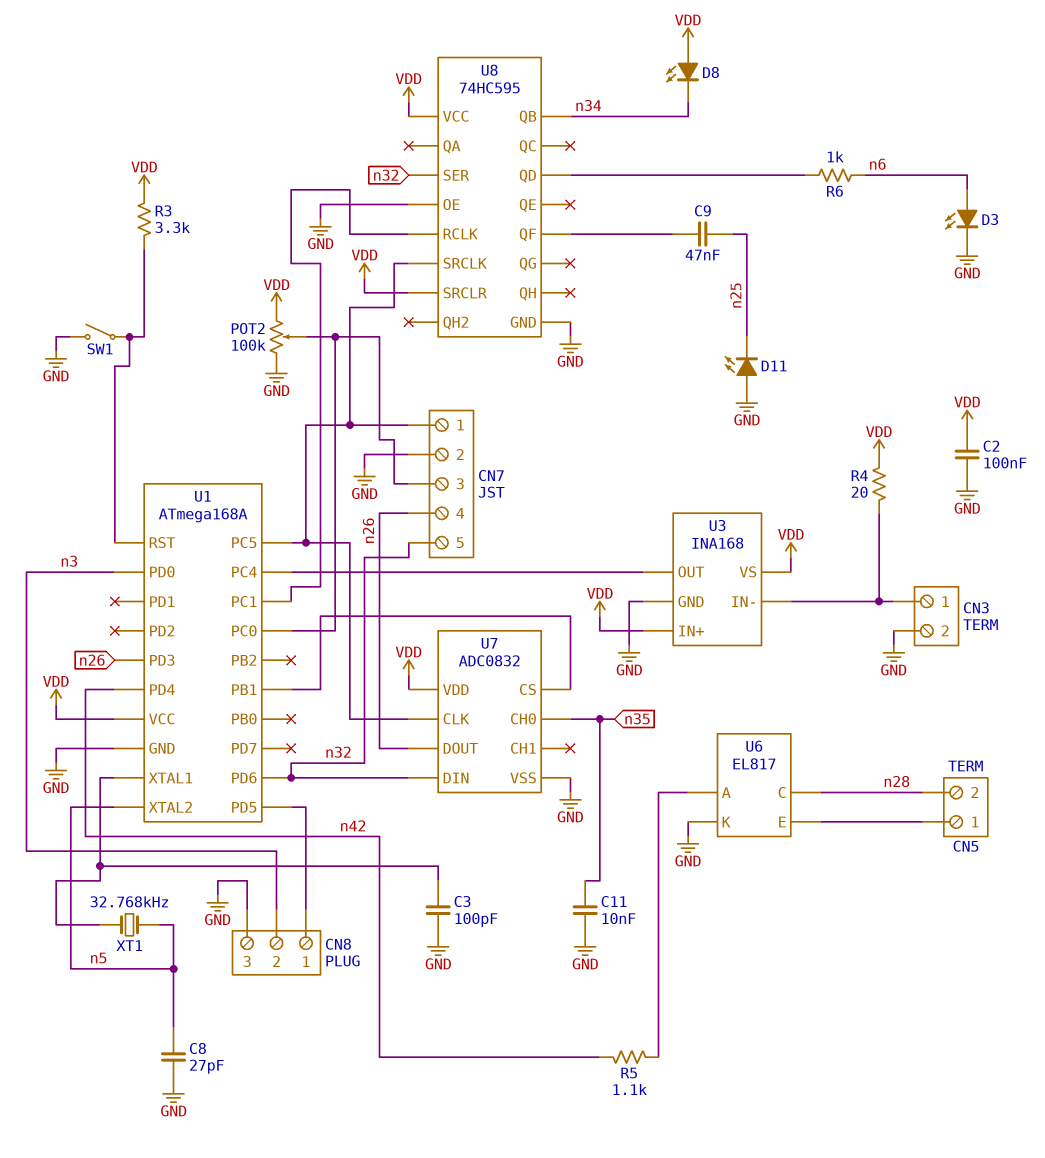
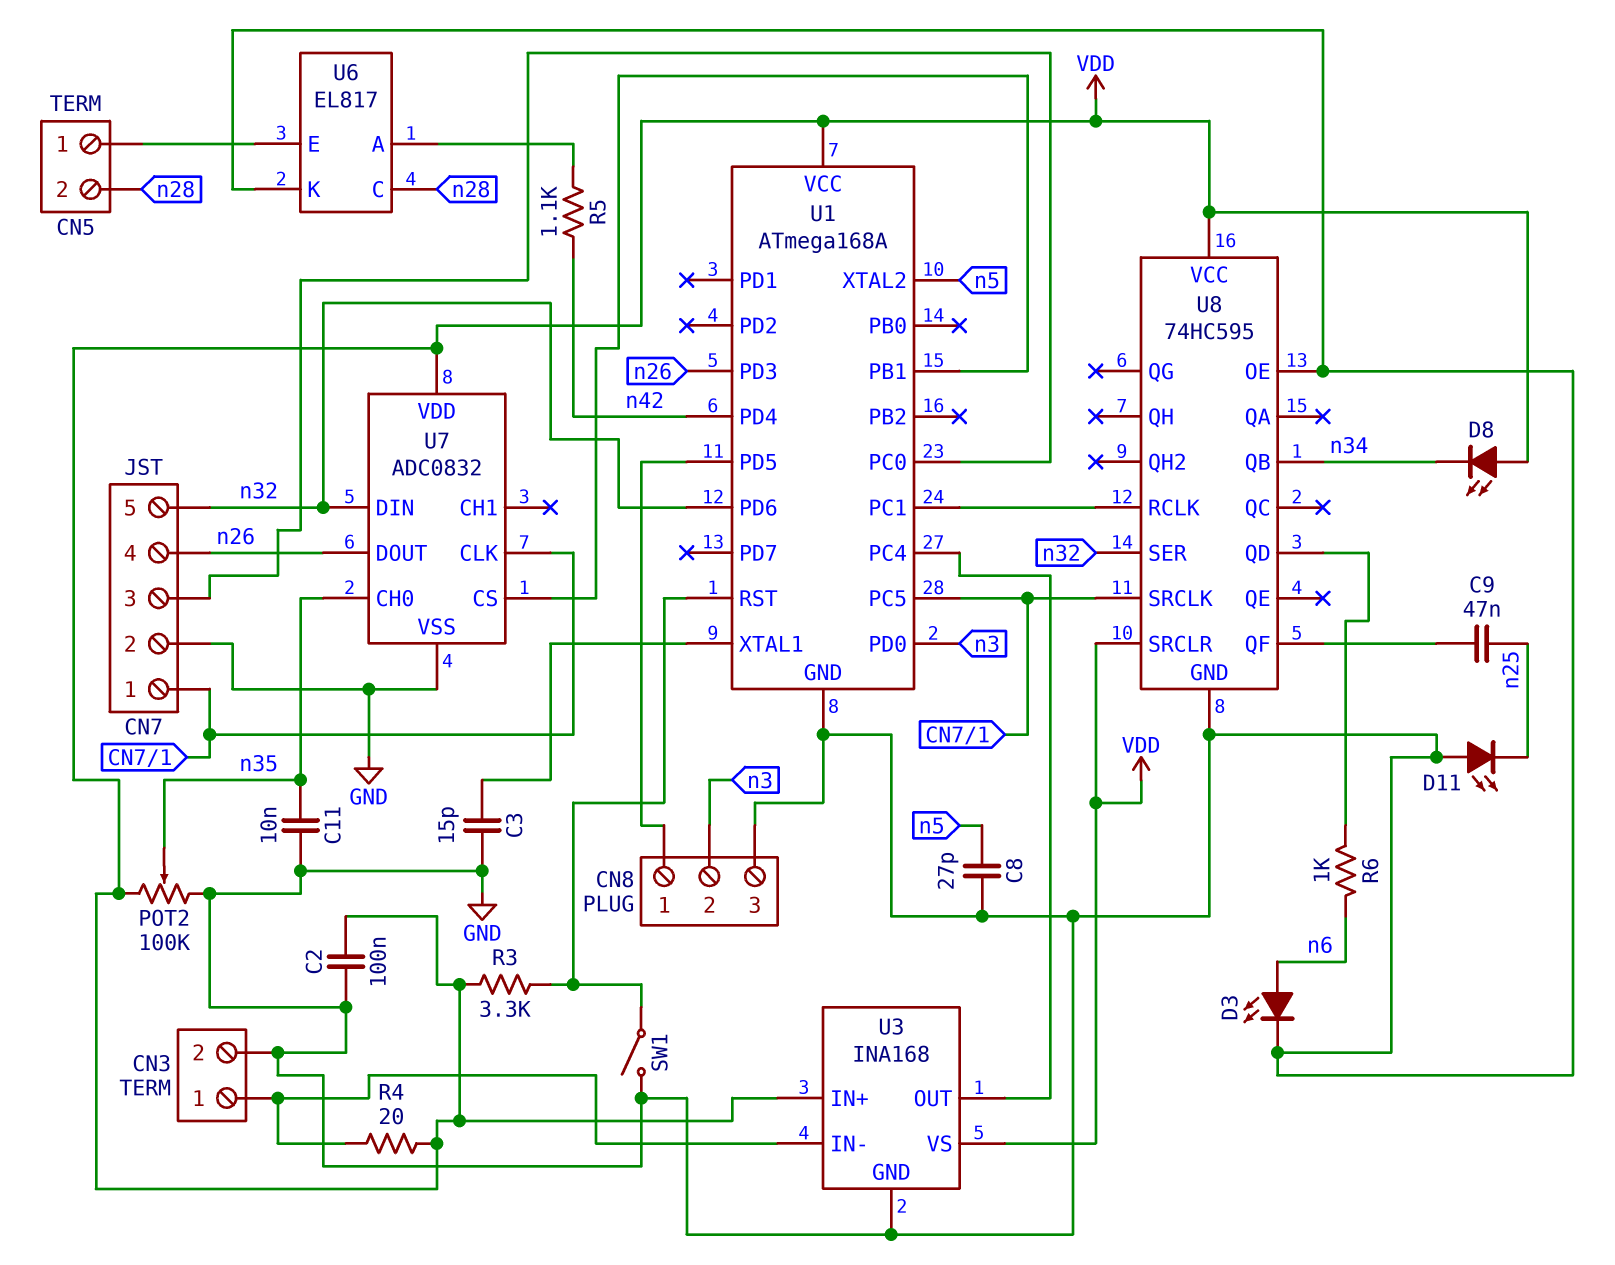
C3: 100pF (GND, U1/XTAL1) -> 15pF (GND, U1/XTAL1)
POT2: 100k (GND, VDD, wiper CN7/3) -> 100k (GND, VDD, wiper n35)
XT1: 32.768kHz (U1/XTAL1, n5) -> none

